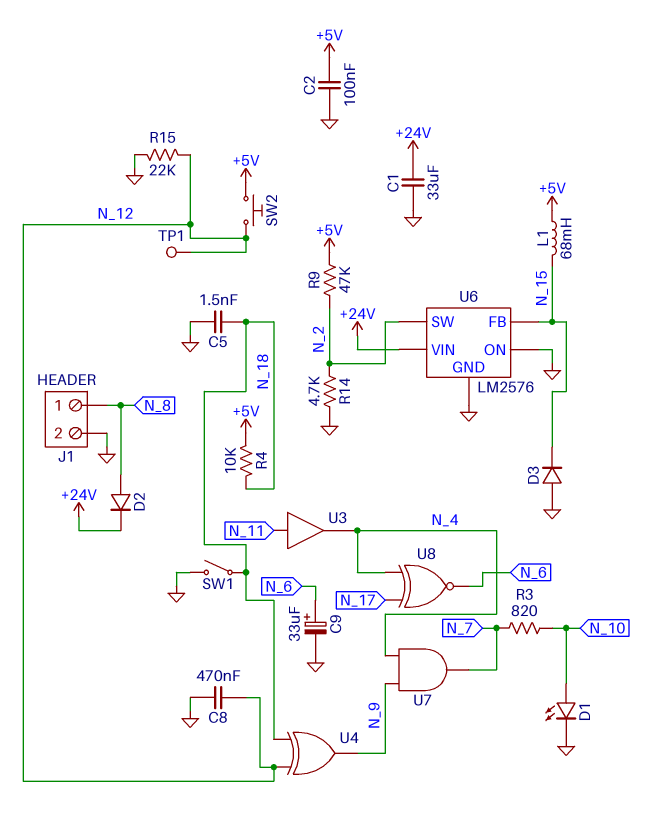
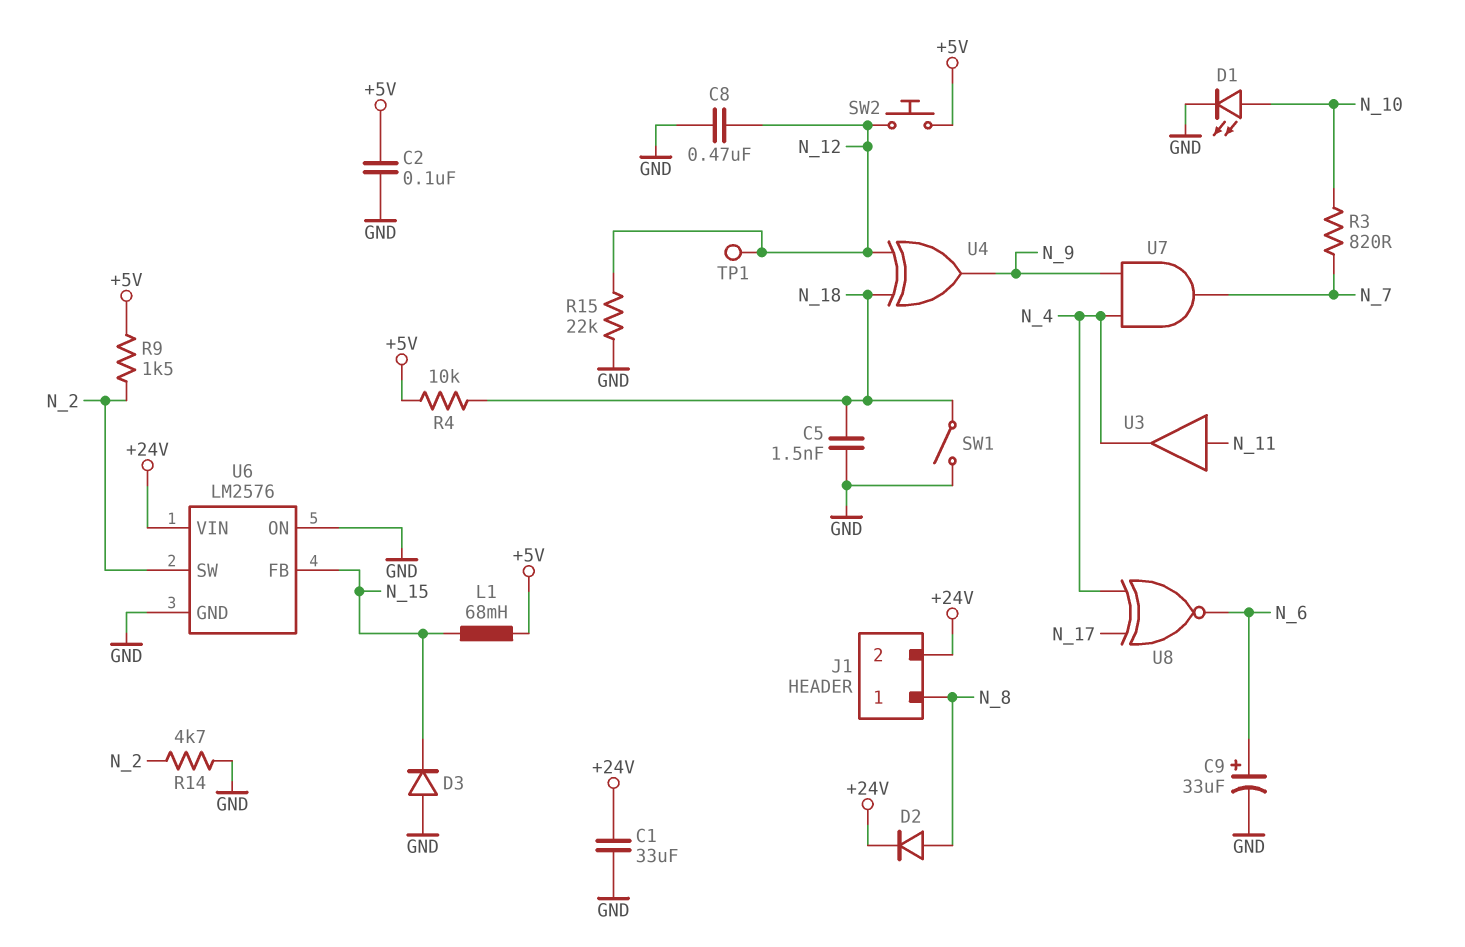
J1 pin 2: GND -> +24V
R9: 47k (+5V, N_2) -> 1.5k (+5V, N_2)

